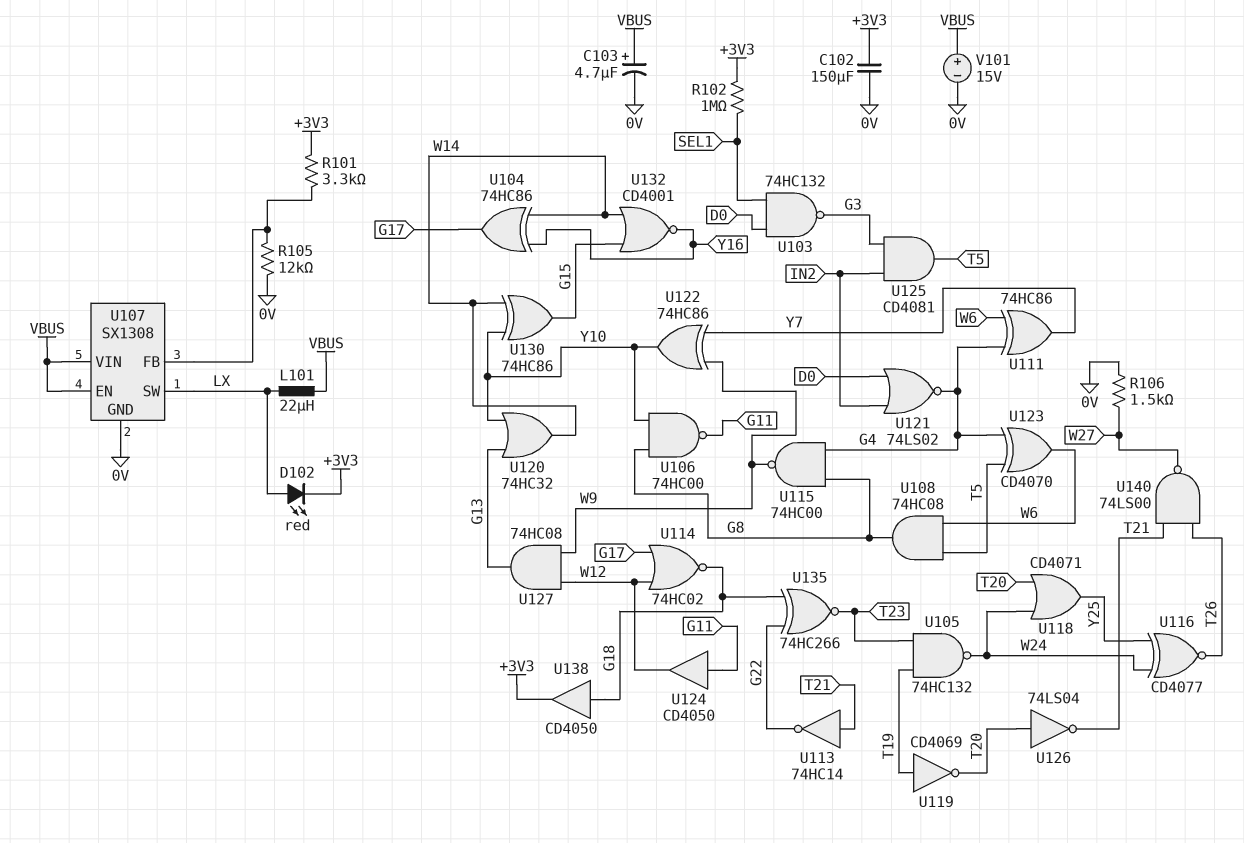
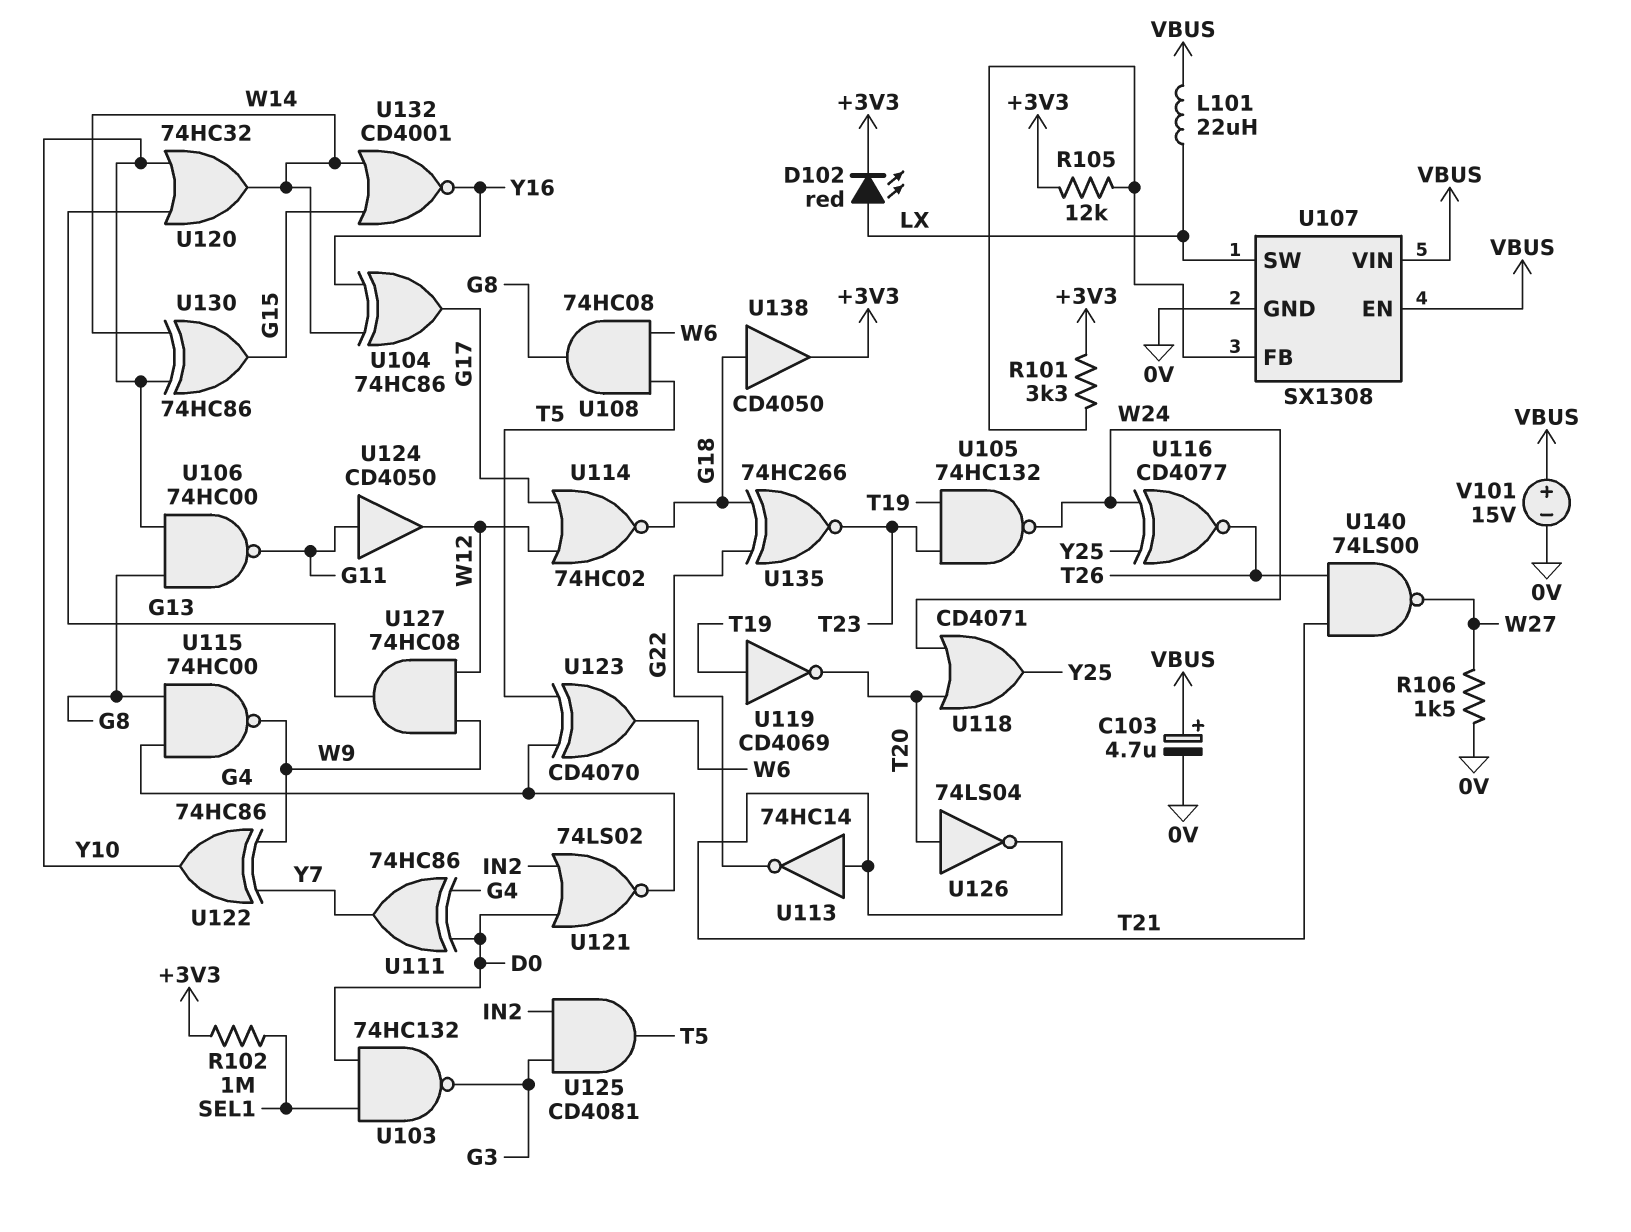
C102: 150uF (+3V3, 0V) -> none
R105: 12k (0V, U107/FB) -> 12k (+3V3, U107/FB)
U111: XOR 74HC86 (in G4, in W6, out Y7) -> XOR 74HC86 (in D0, in G4, out Y7)

